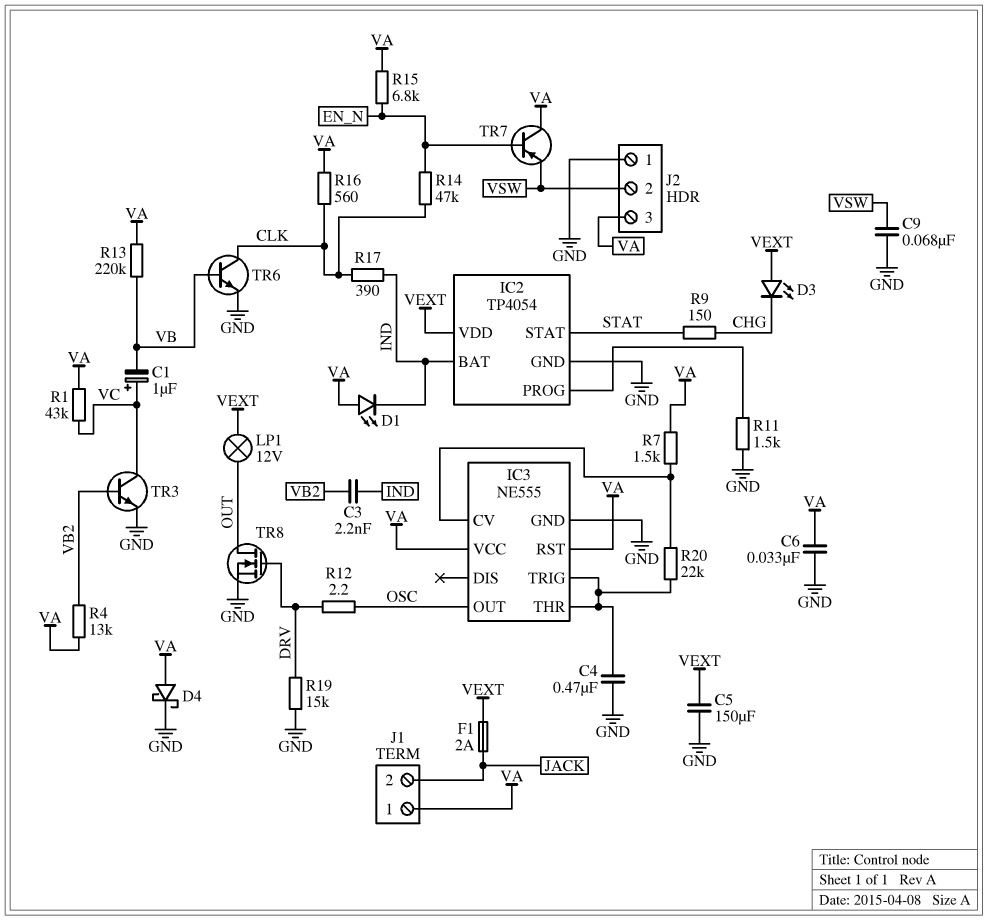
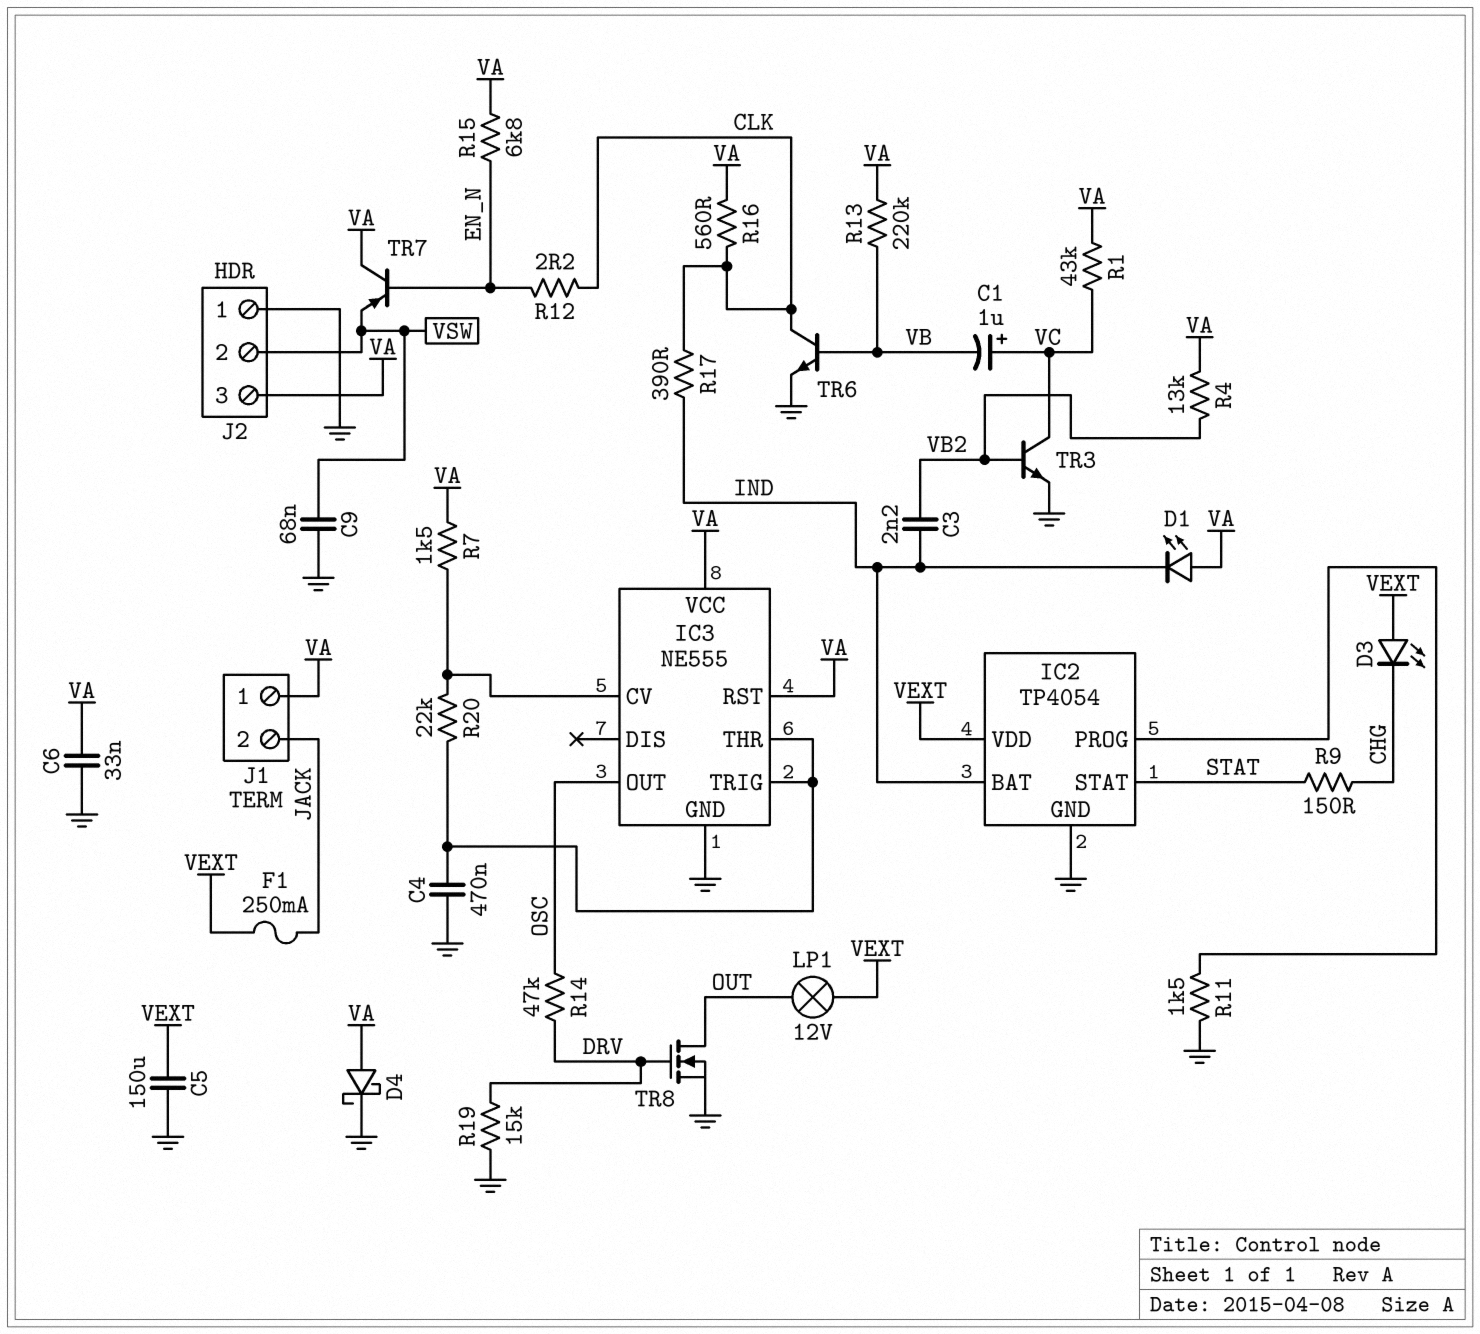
F1: 2A (JACK, VEXT) -> 250mA (JACK, VEXT)
R12: 2.2 (DRV, OSC) -> 2.2 (CLK, EN_N)
R14: 47k (CLK, EN_N) -> 47k (DRV, OSC)

